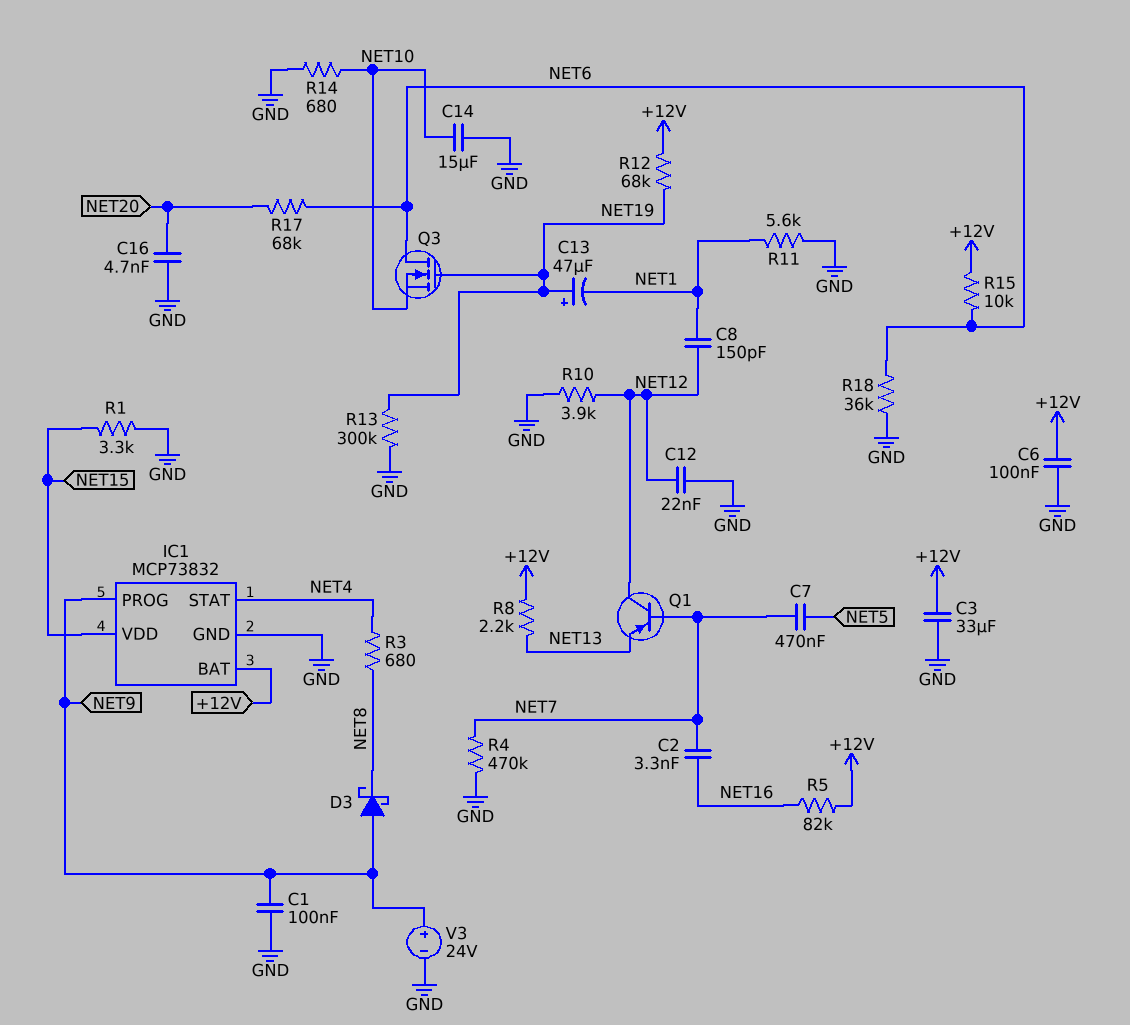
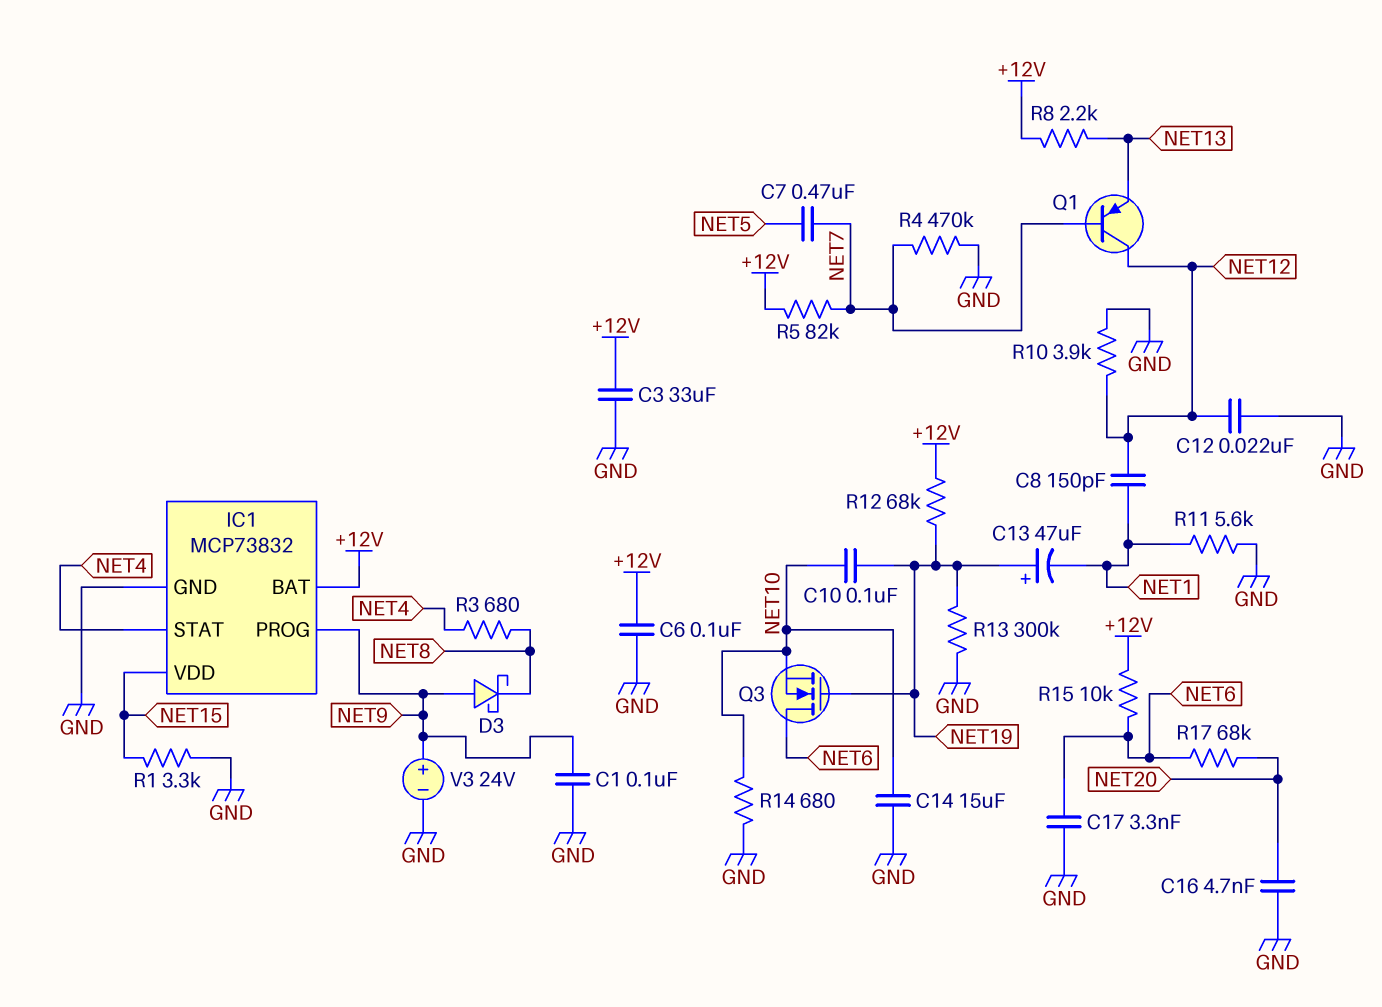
C2: 3.3nF (NET7, NET16) -> none
C10: none -> 100nF (NET10, NET19)
C17: none -> 3.3nF (GND, NET6)
R5: 82k (+12V, NET16) -> 82k (+12V, NET7)
R18: 36k (GND, NET6) -> none

